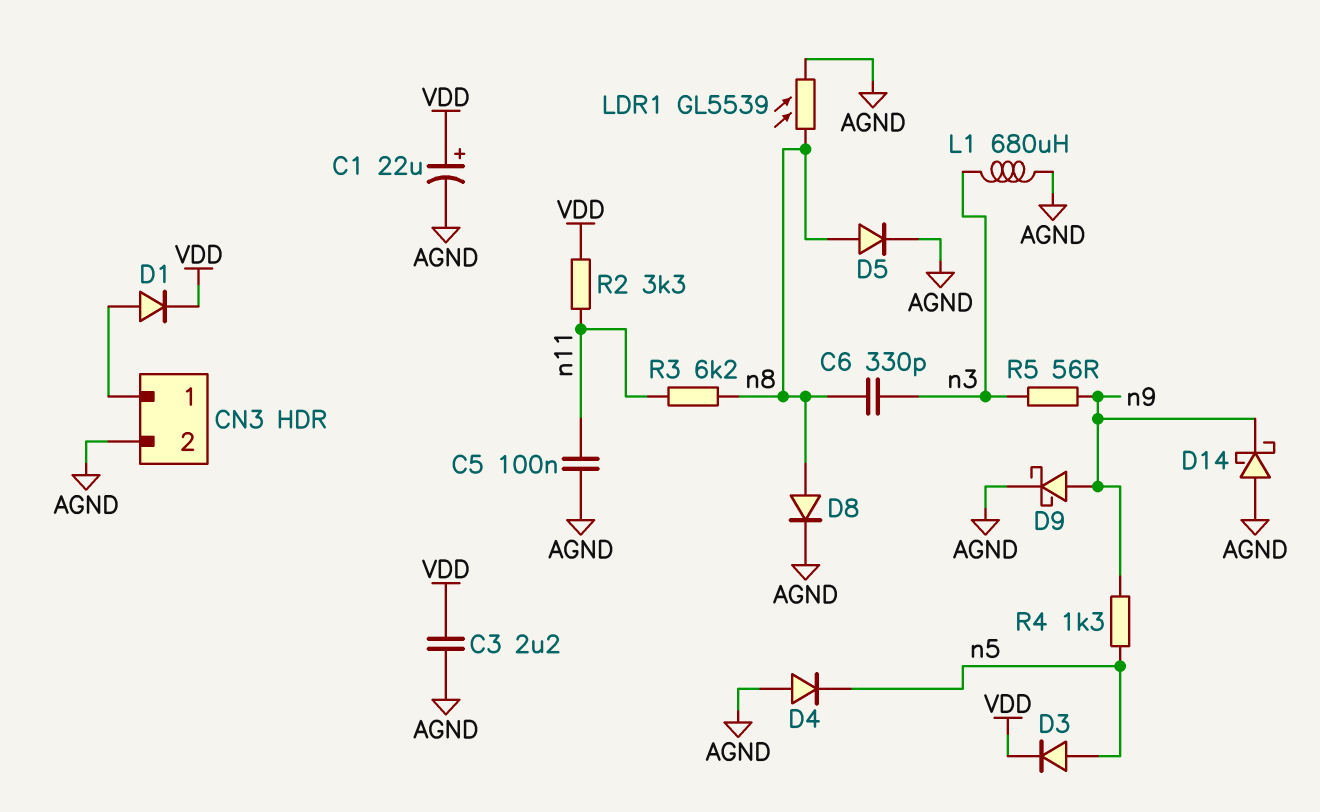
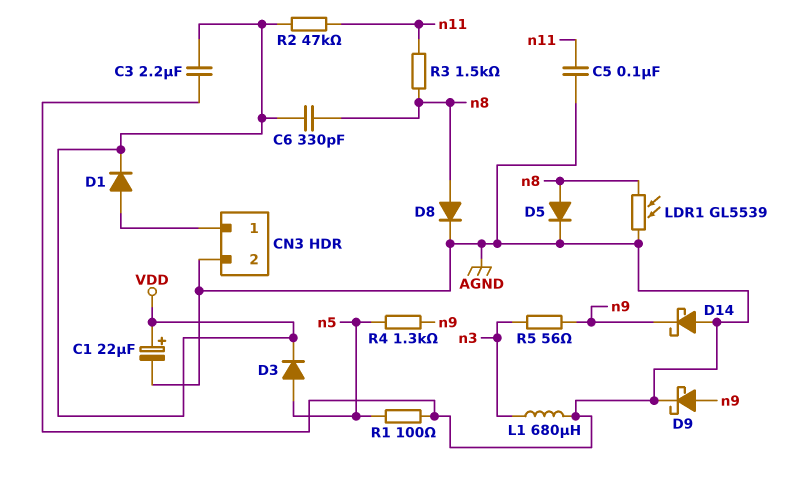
C6: 330pF (n3, n8) -> 330pF (VDD, n8)
D4: diode (A AGND, K n5) -> none
R1: none -> 100 (AGND, n5)
R2: 3.3k (VDD, n11) -> 47k (VDD, n11)
R3: 6.2k (n8, n11) -> 1.5k (n8, n11)

